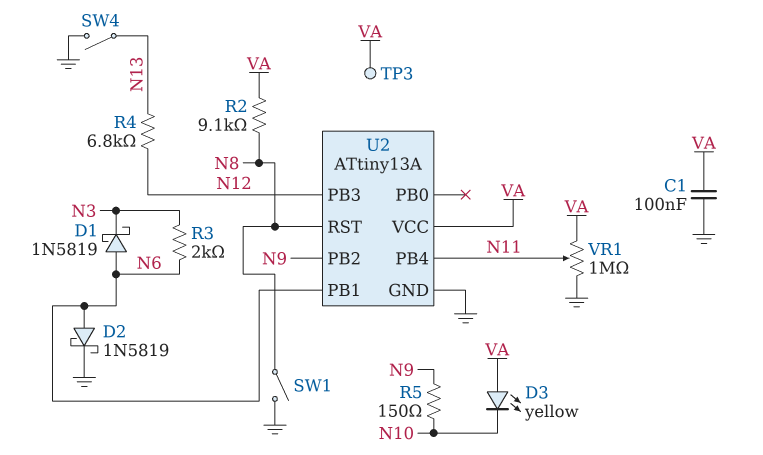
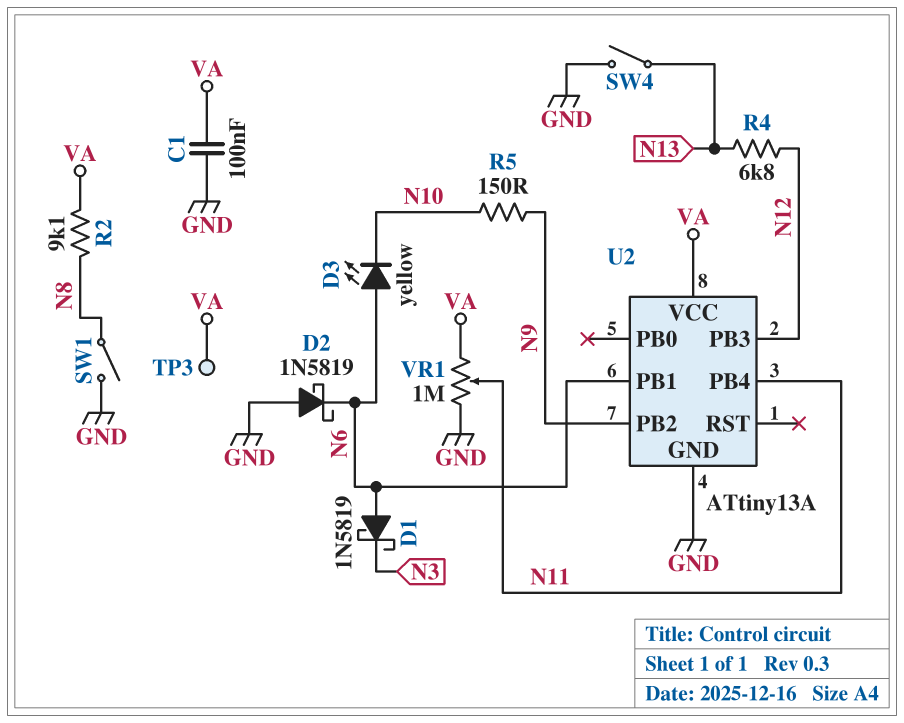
D2: schottky 1N5819 (A N6, K GND) -> schottky 1N5819 (A GND, K N6)
D3: LED yellow (A VA, K N10) -> LED yellow (A N6, K N10)
R3: 2k (N3, N6) -> none
U2 pin RST: N8 -> none

